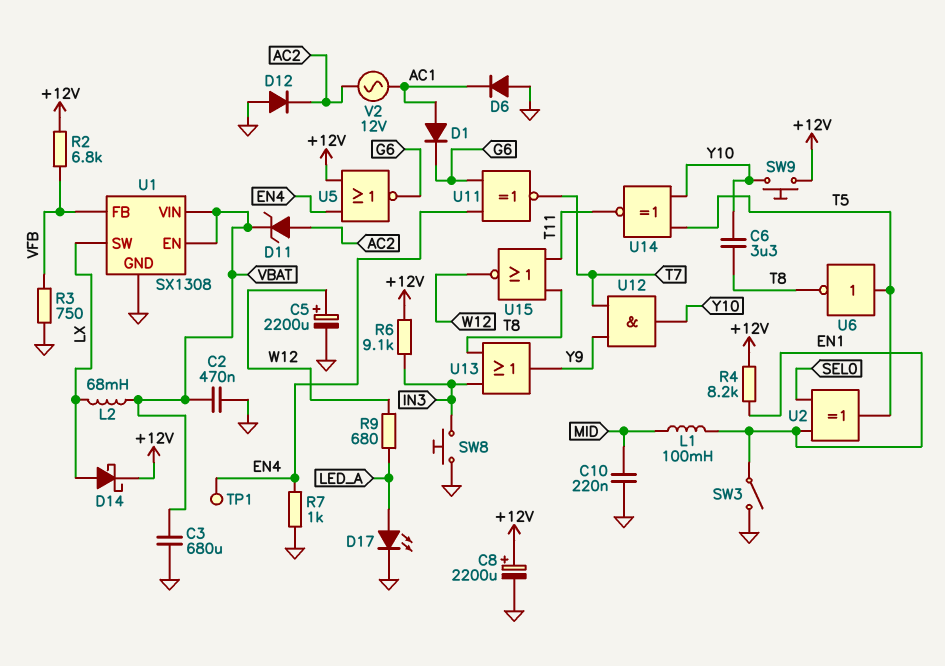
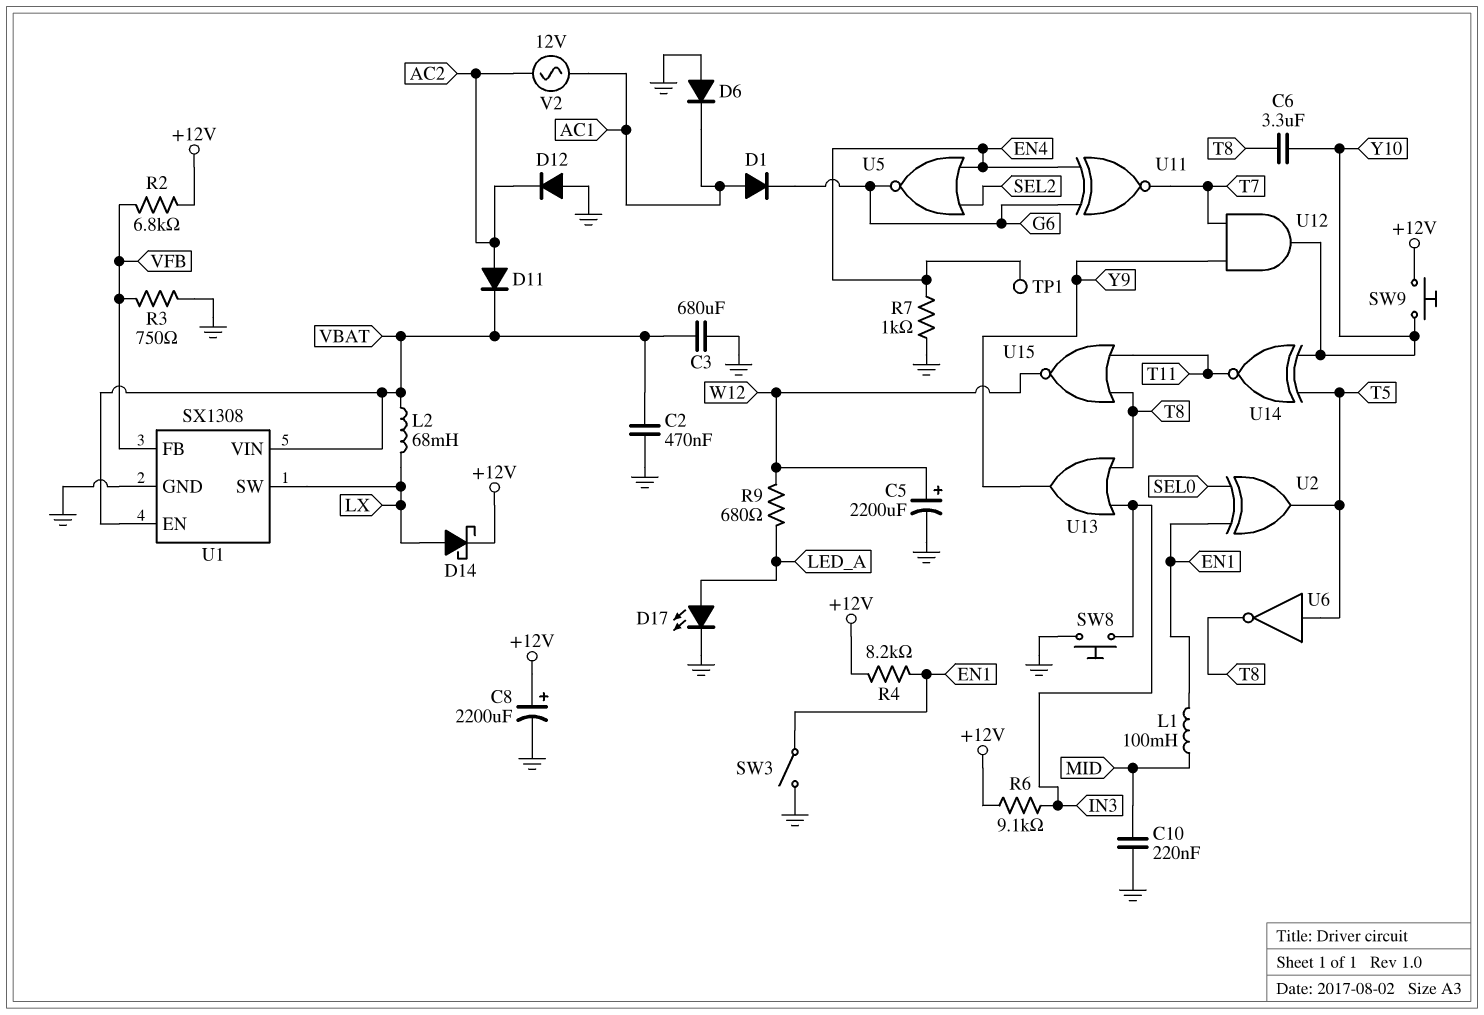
D11: zener (A AC2, K VBAT) -> diode (A AC2, K VBAT)
U5: NOR (in +12V, in EN4, out G6) -> NOR (in EN4, in SEL2, out G6)

